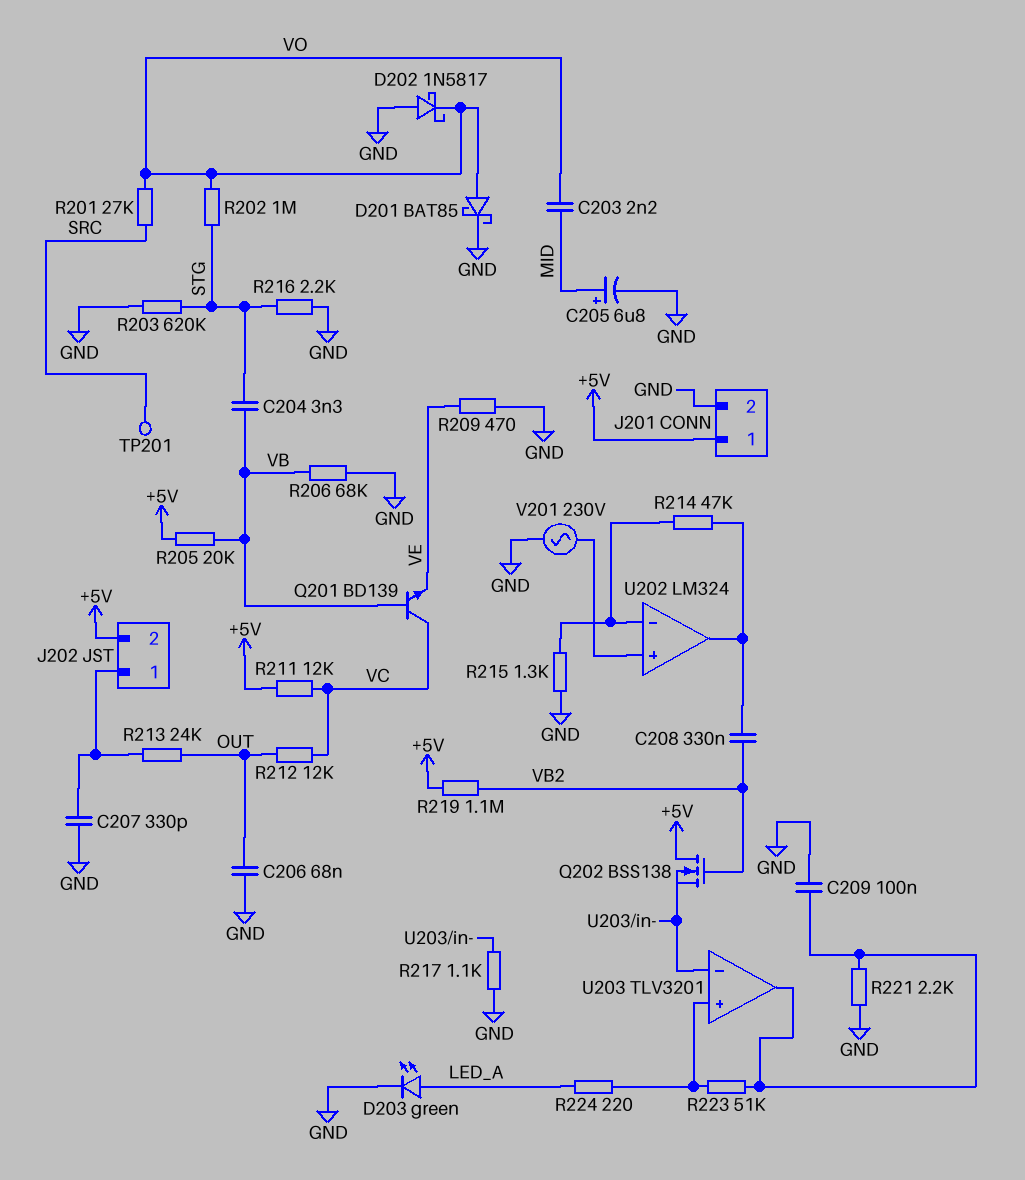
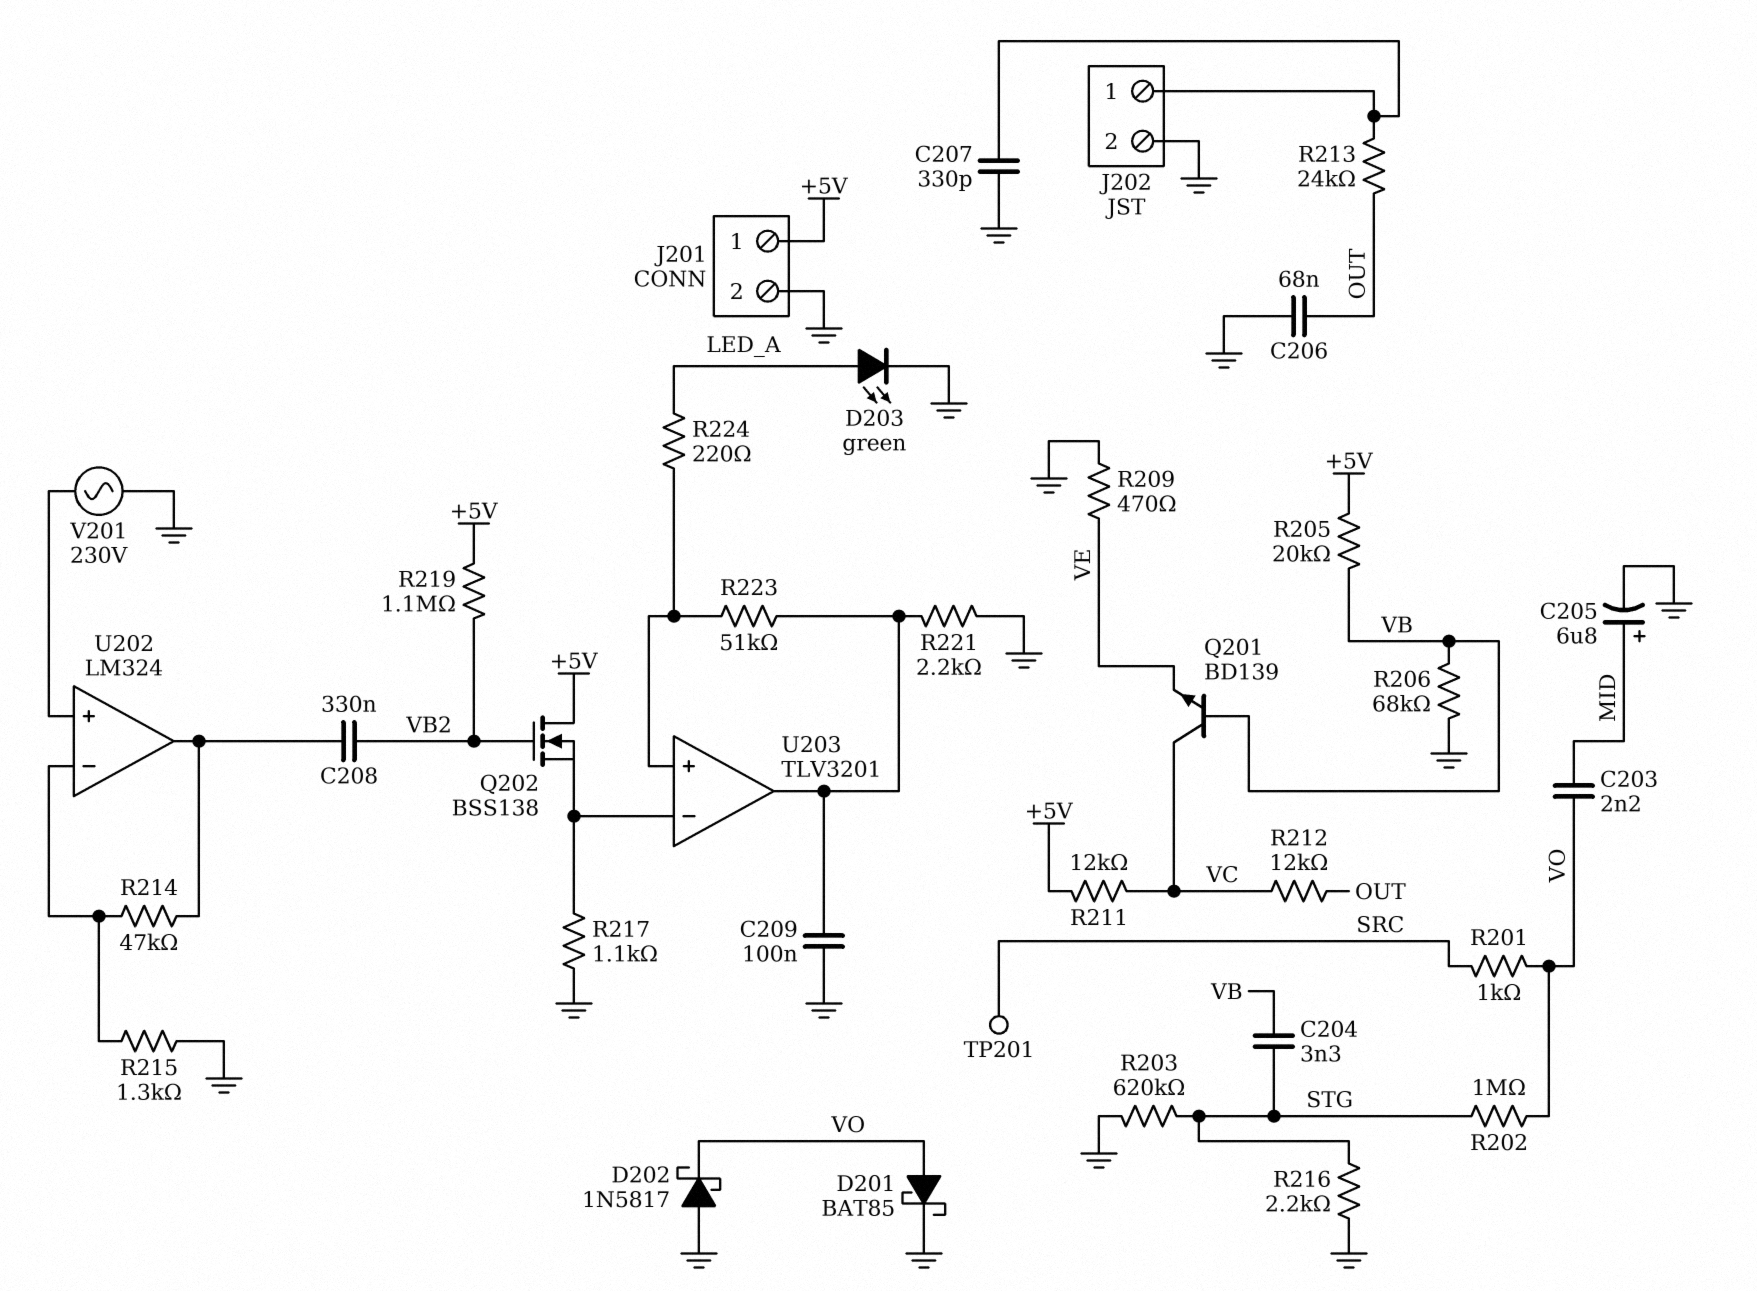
J202 pin 2: +5V -> GND
R201: 27k (SRC, VO) -> 1k (SRC, VO)

